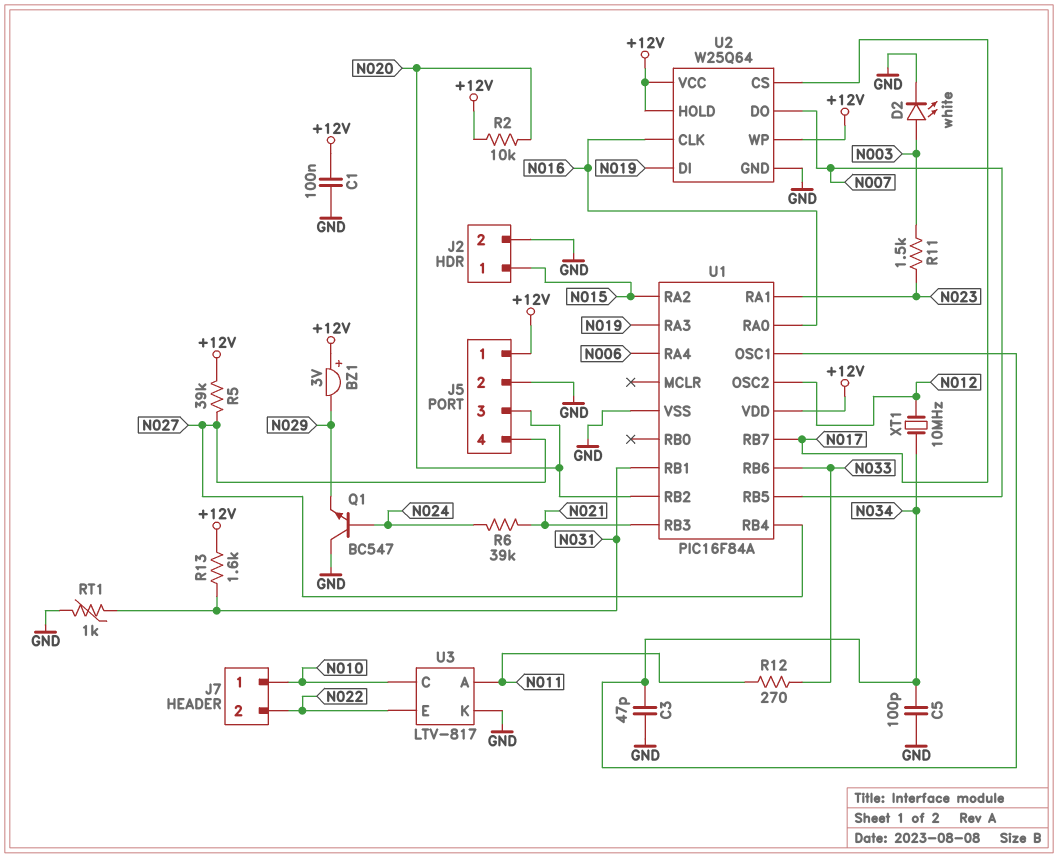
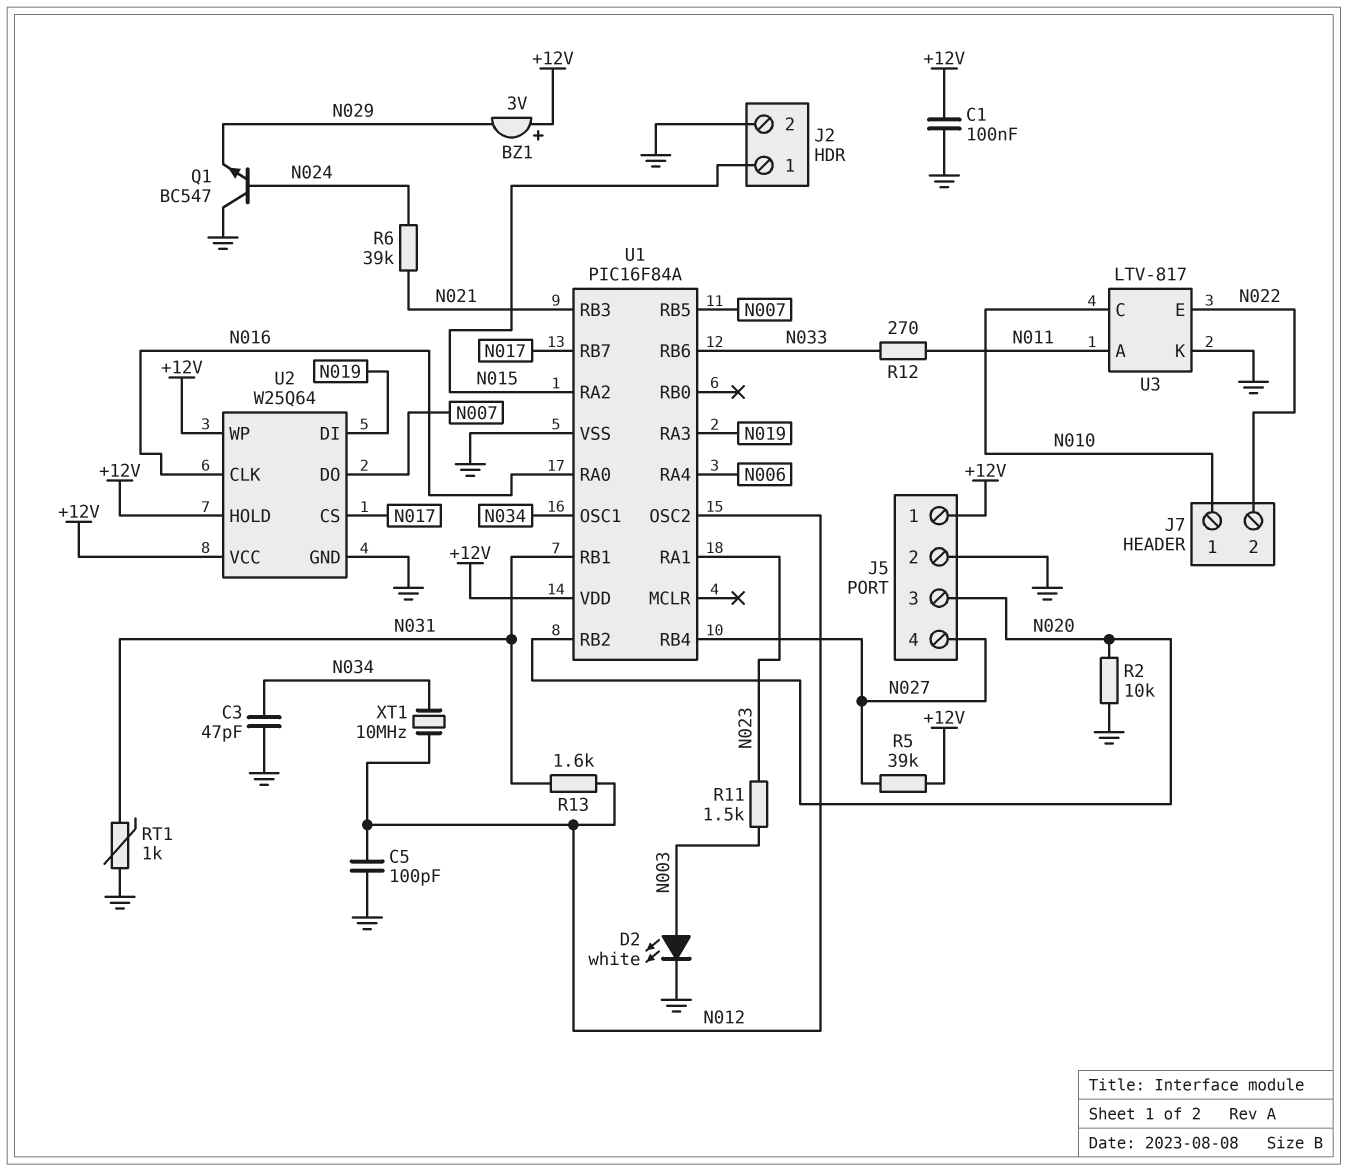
C5: 100pF (GND, N034) -> 100pF (GND, N012)
R2: 10k (+12V, N020) -> 10k (GND, N020)
R13: 1.6k (+12V, N031) -> 1.6k (N012, N031)

